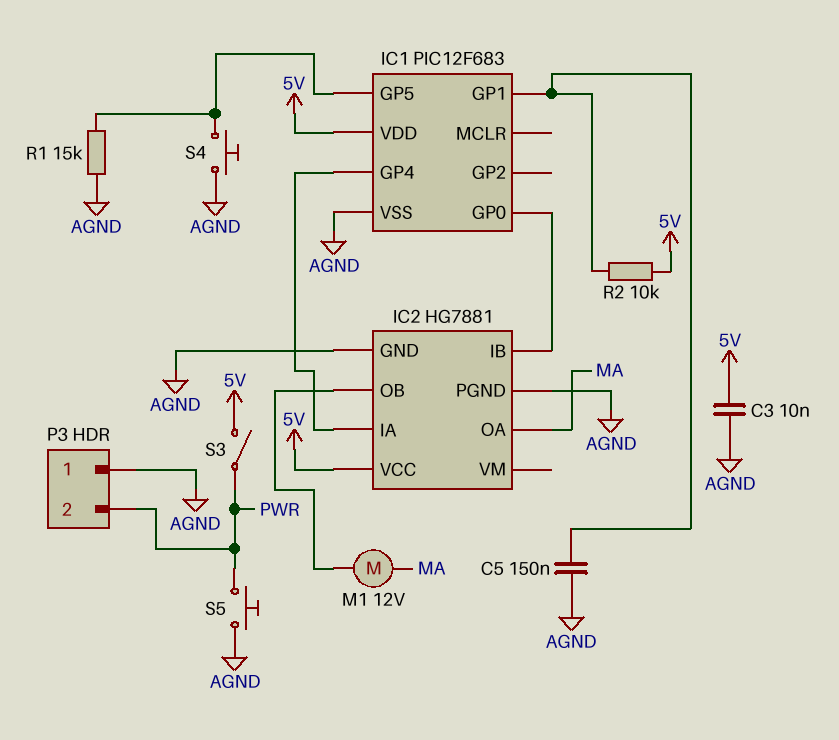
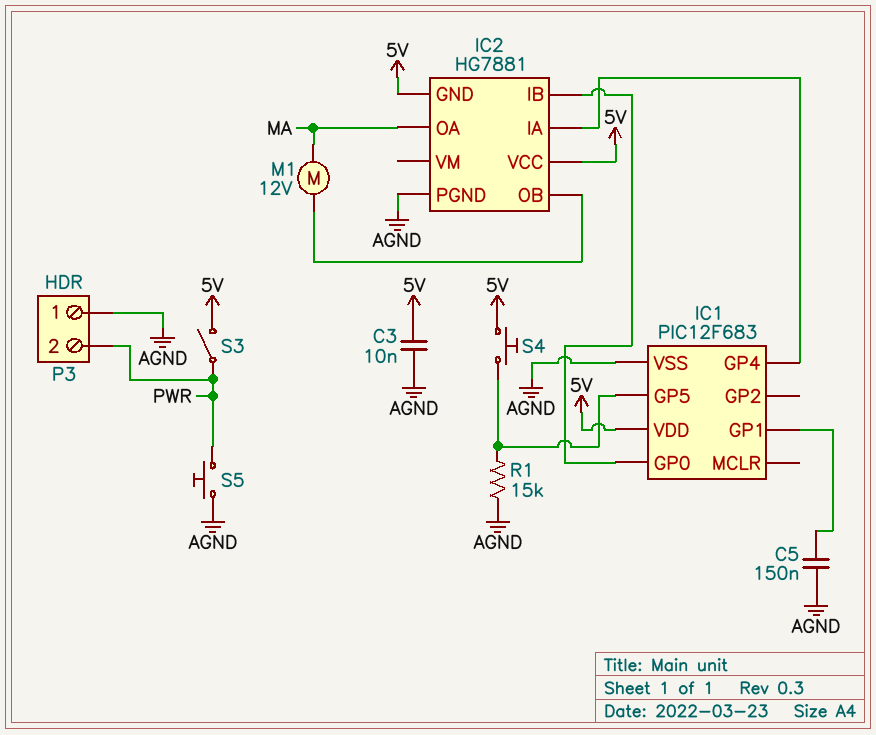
IC2 pin GND: AGND -> 5V
R2: 10k (5V, IC1/GP1) -> none
S4: button (AGND, IC1/GP5) -> button (5V, IC1/GP5)

